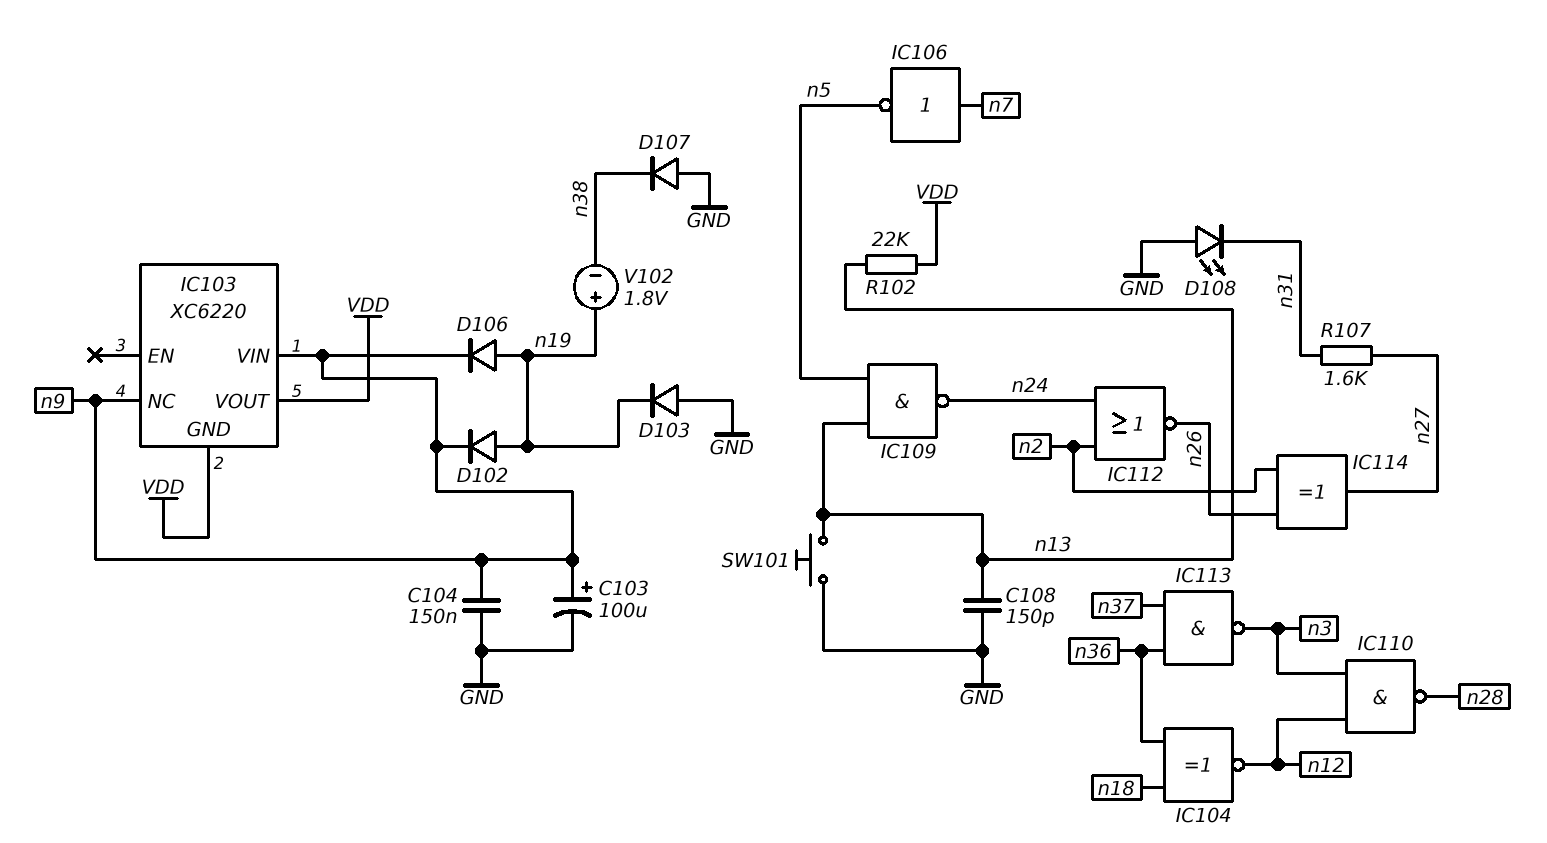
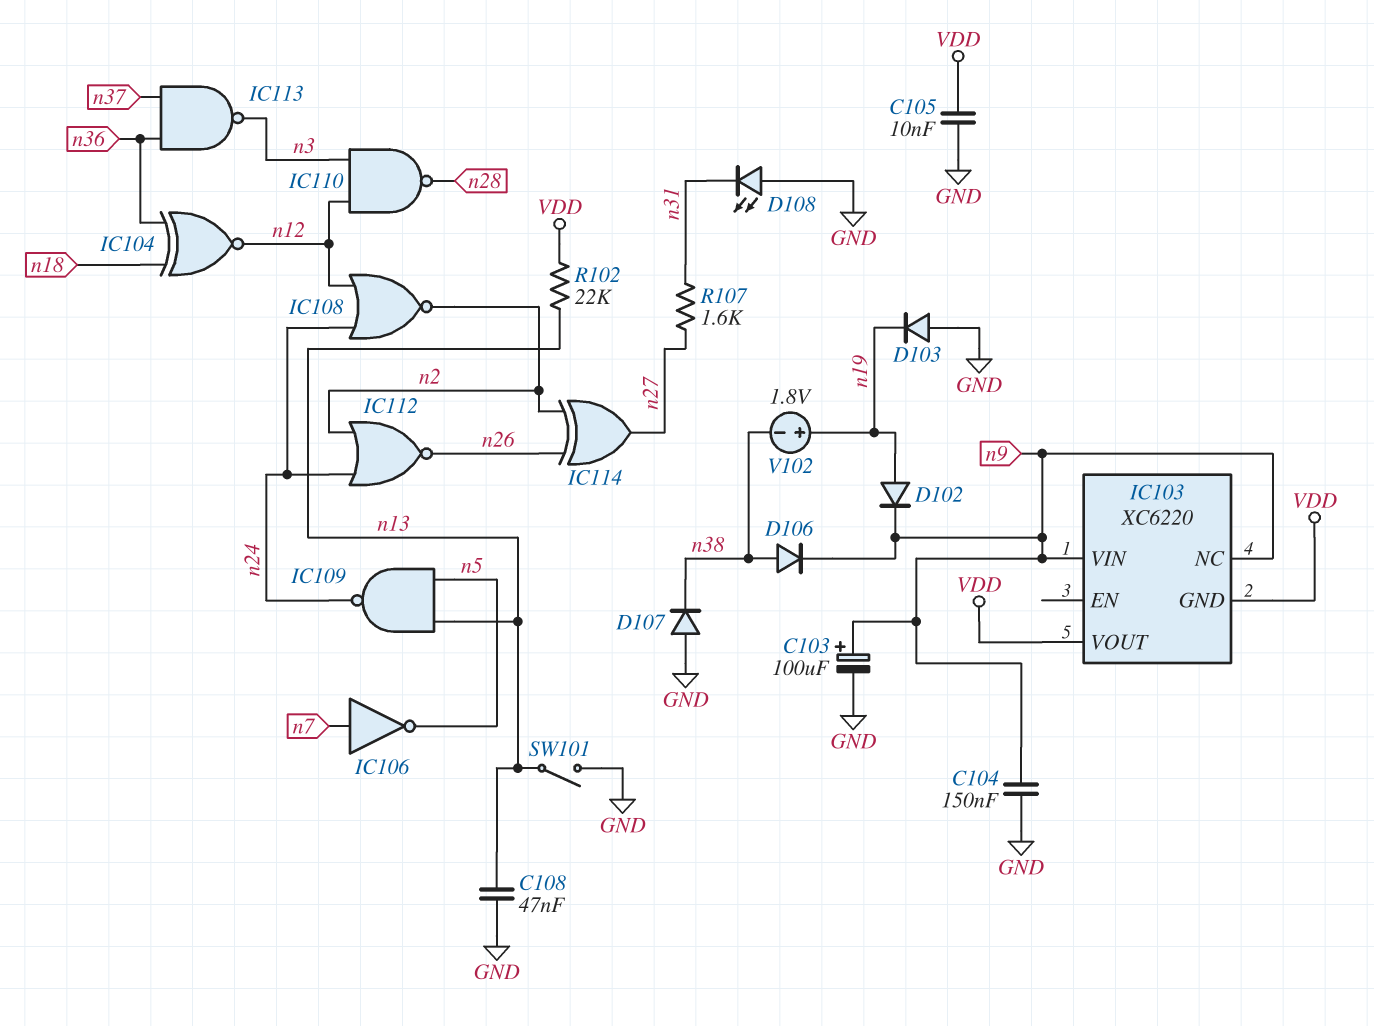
C105: none -> 10nF (GND, VDD)
C108: 150pF (GND, n13) -> 47nF (GND, n13)
D106: diode (A n19, K n9) -> diode (A n38, K n9)
IC108: none -> NOR (in n12, in n24, out n2)
SW101: button (GND, n13) -> switch (GND, n13)

